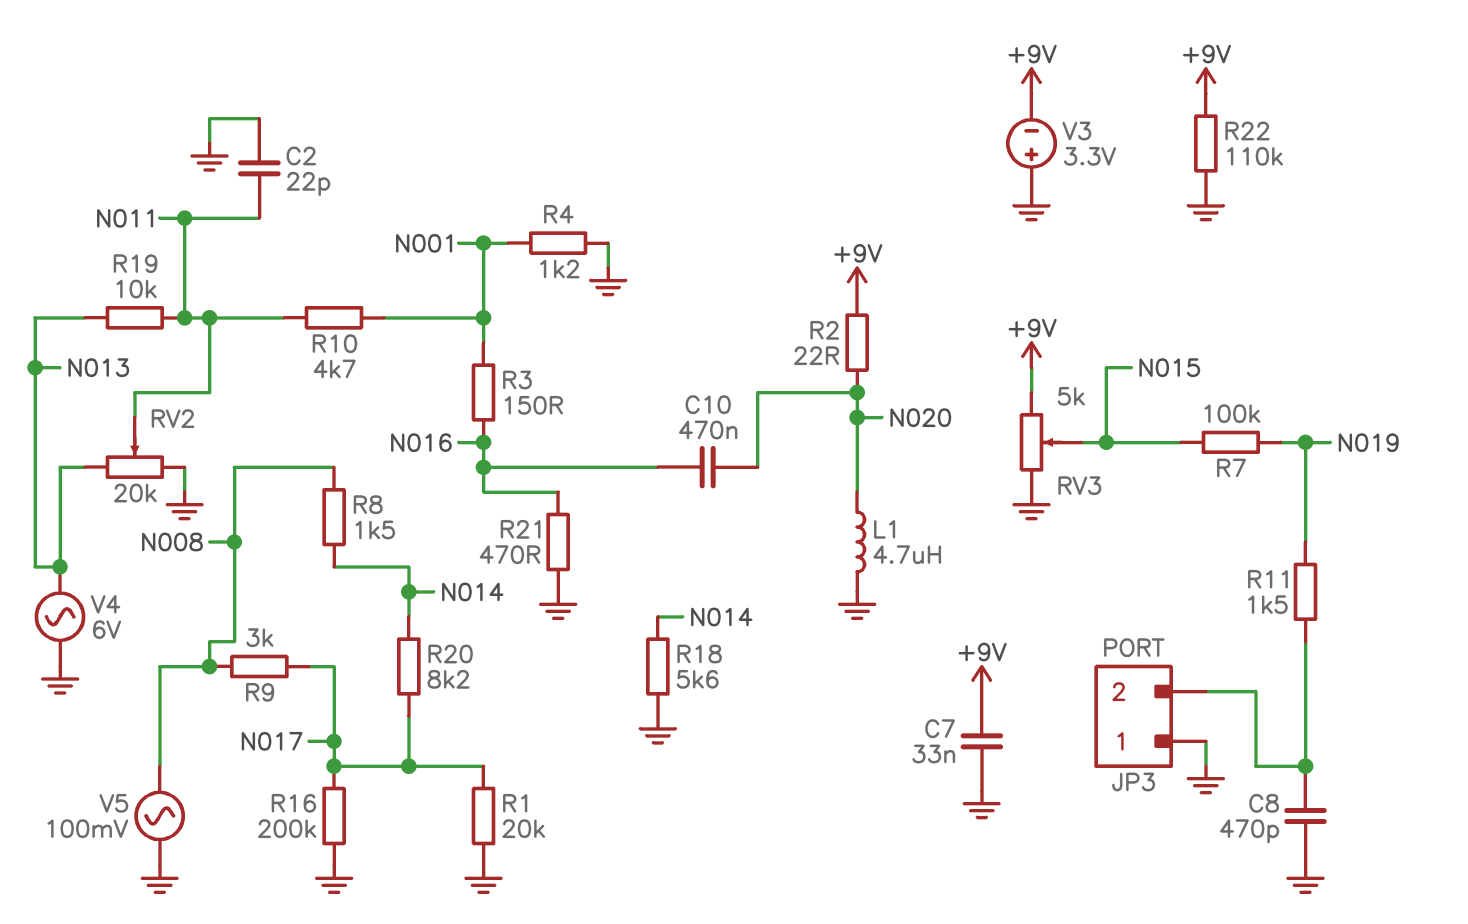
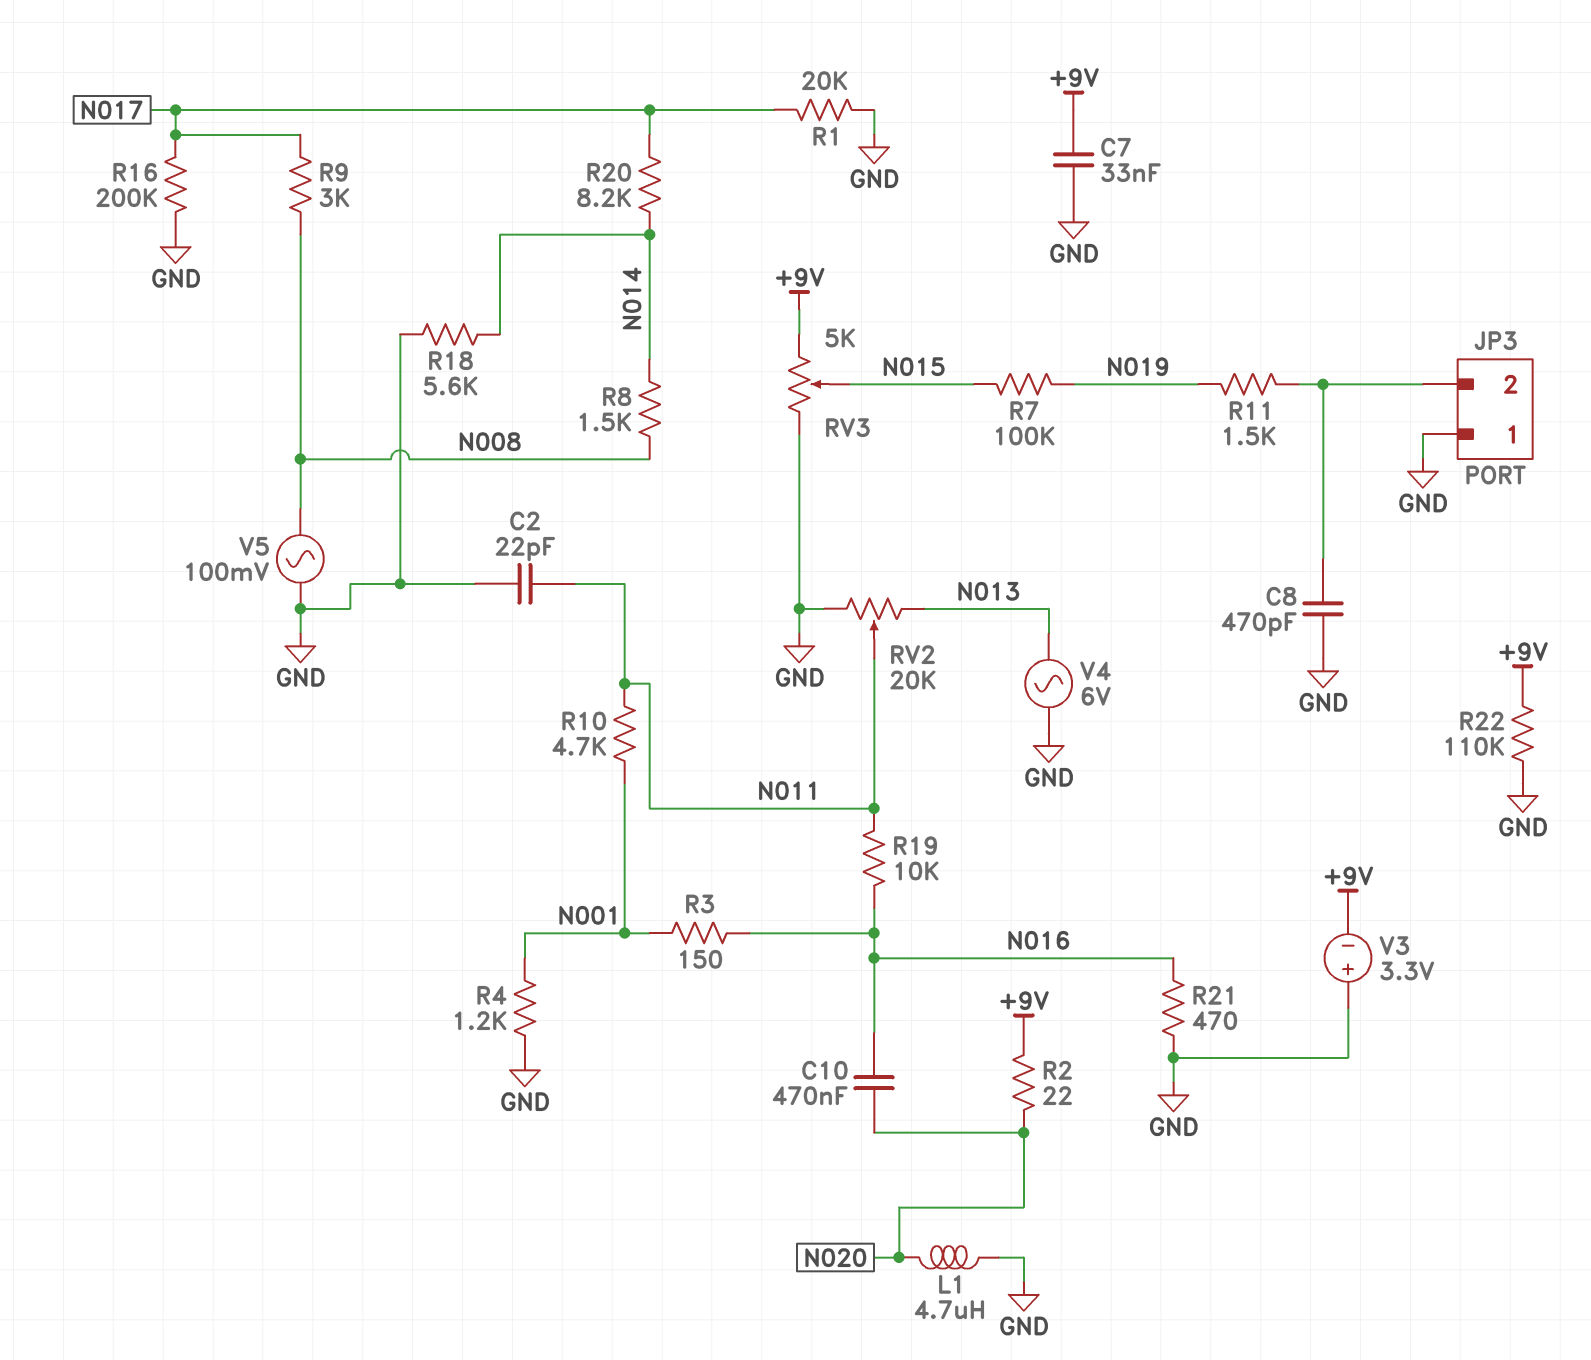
R19: 10k (N011, N013) -> 10k (N011, N016)

